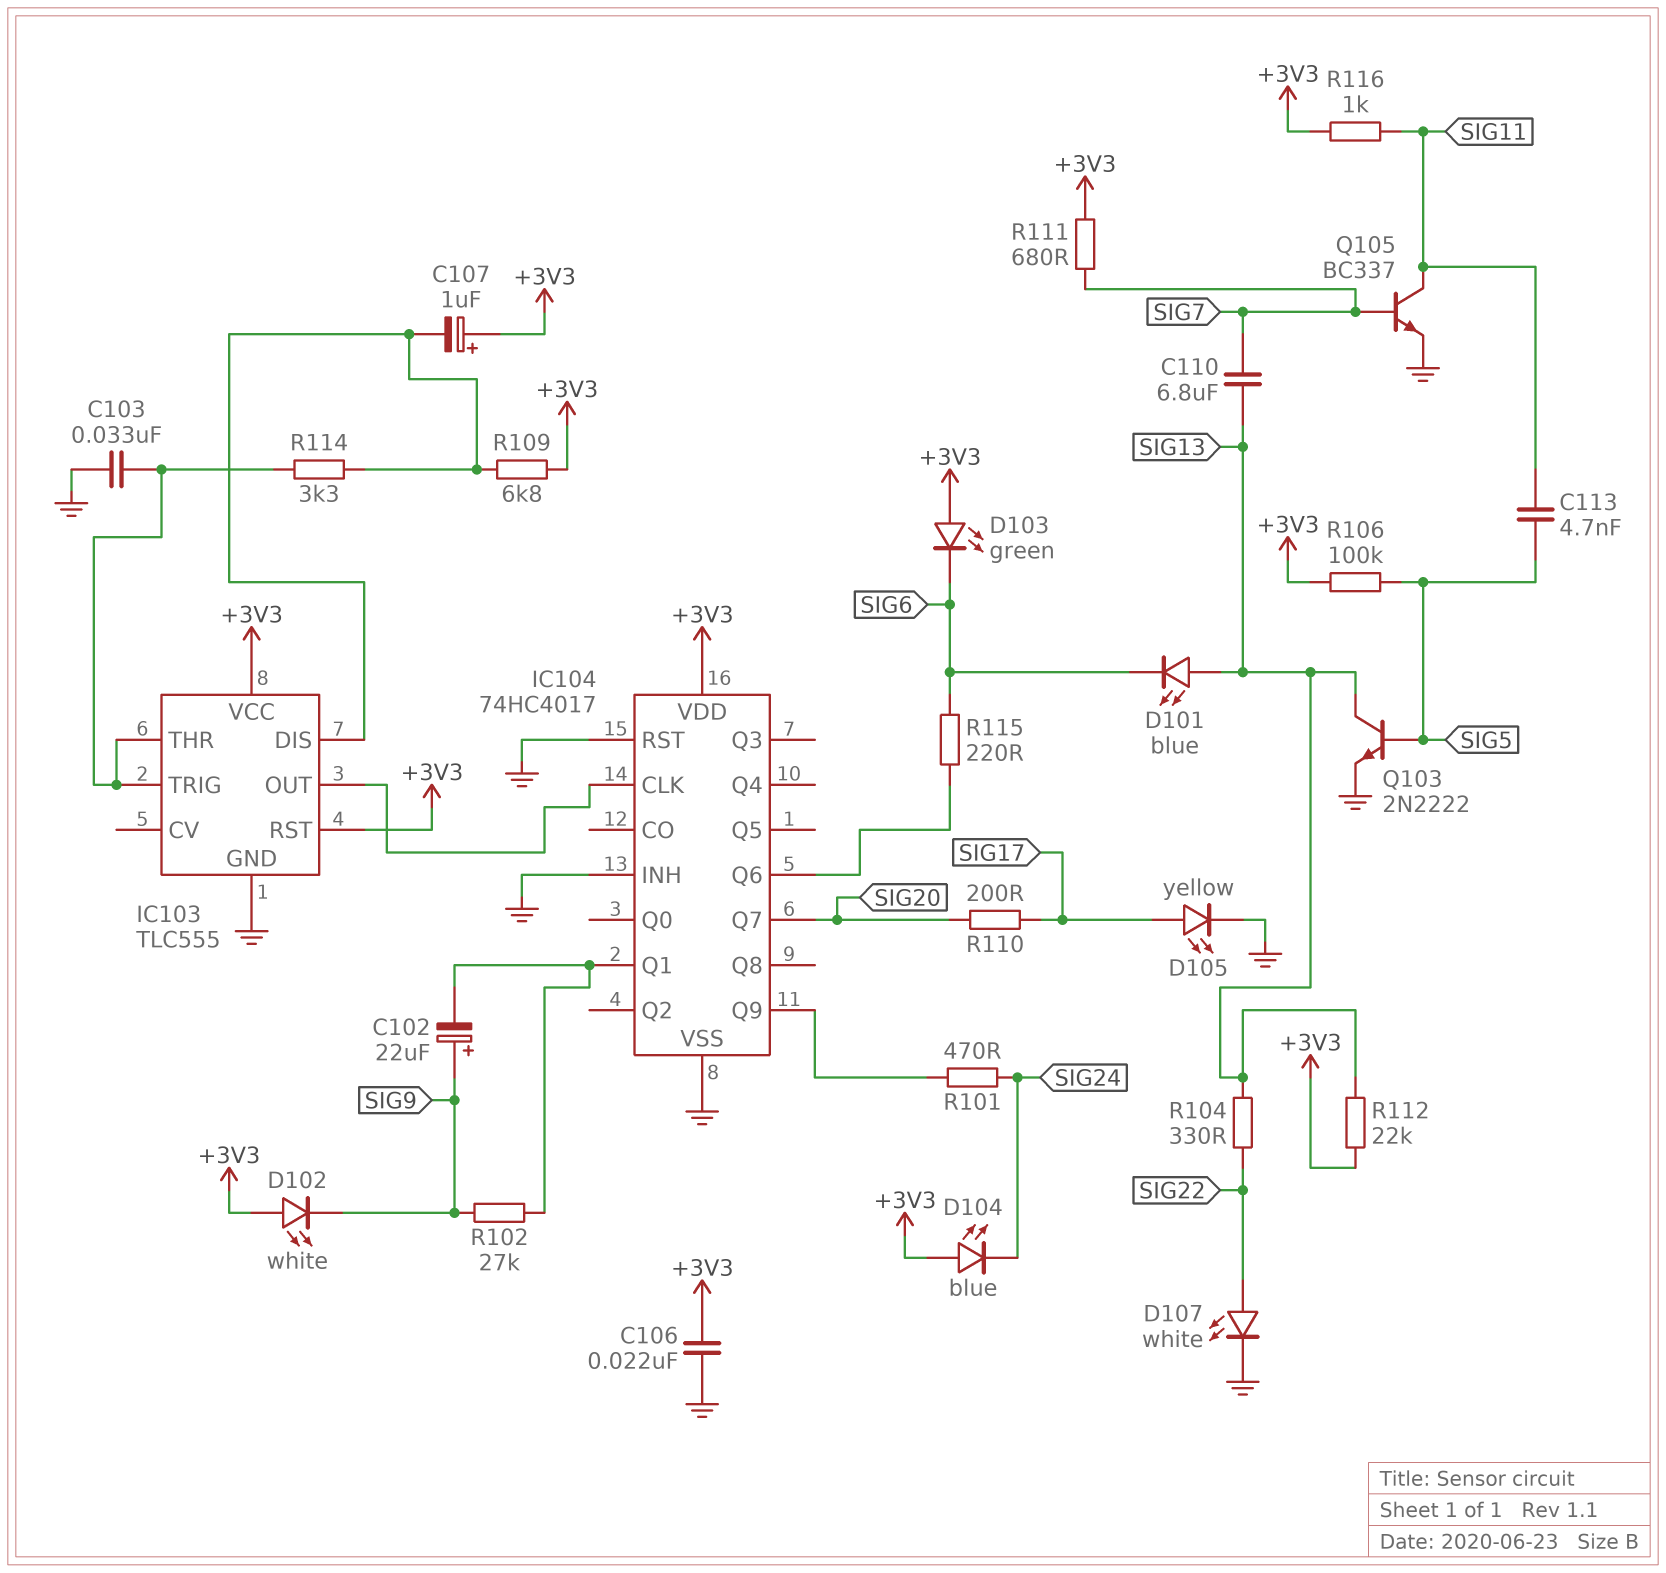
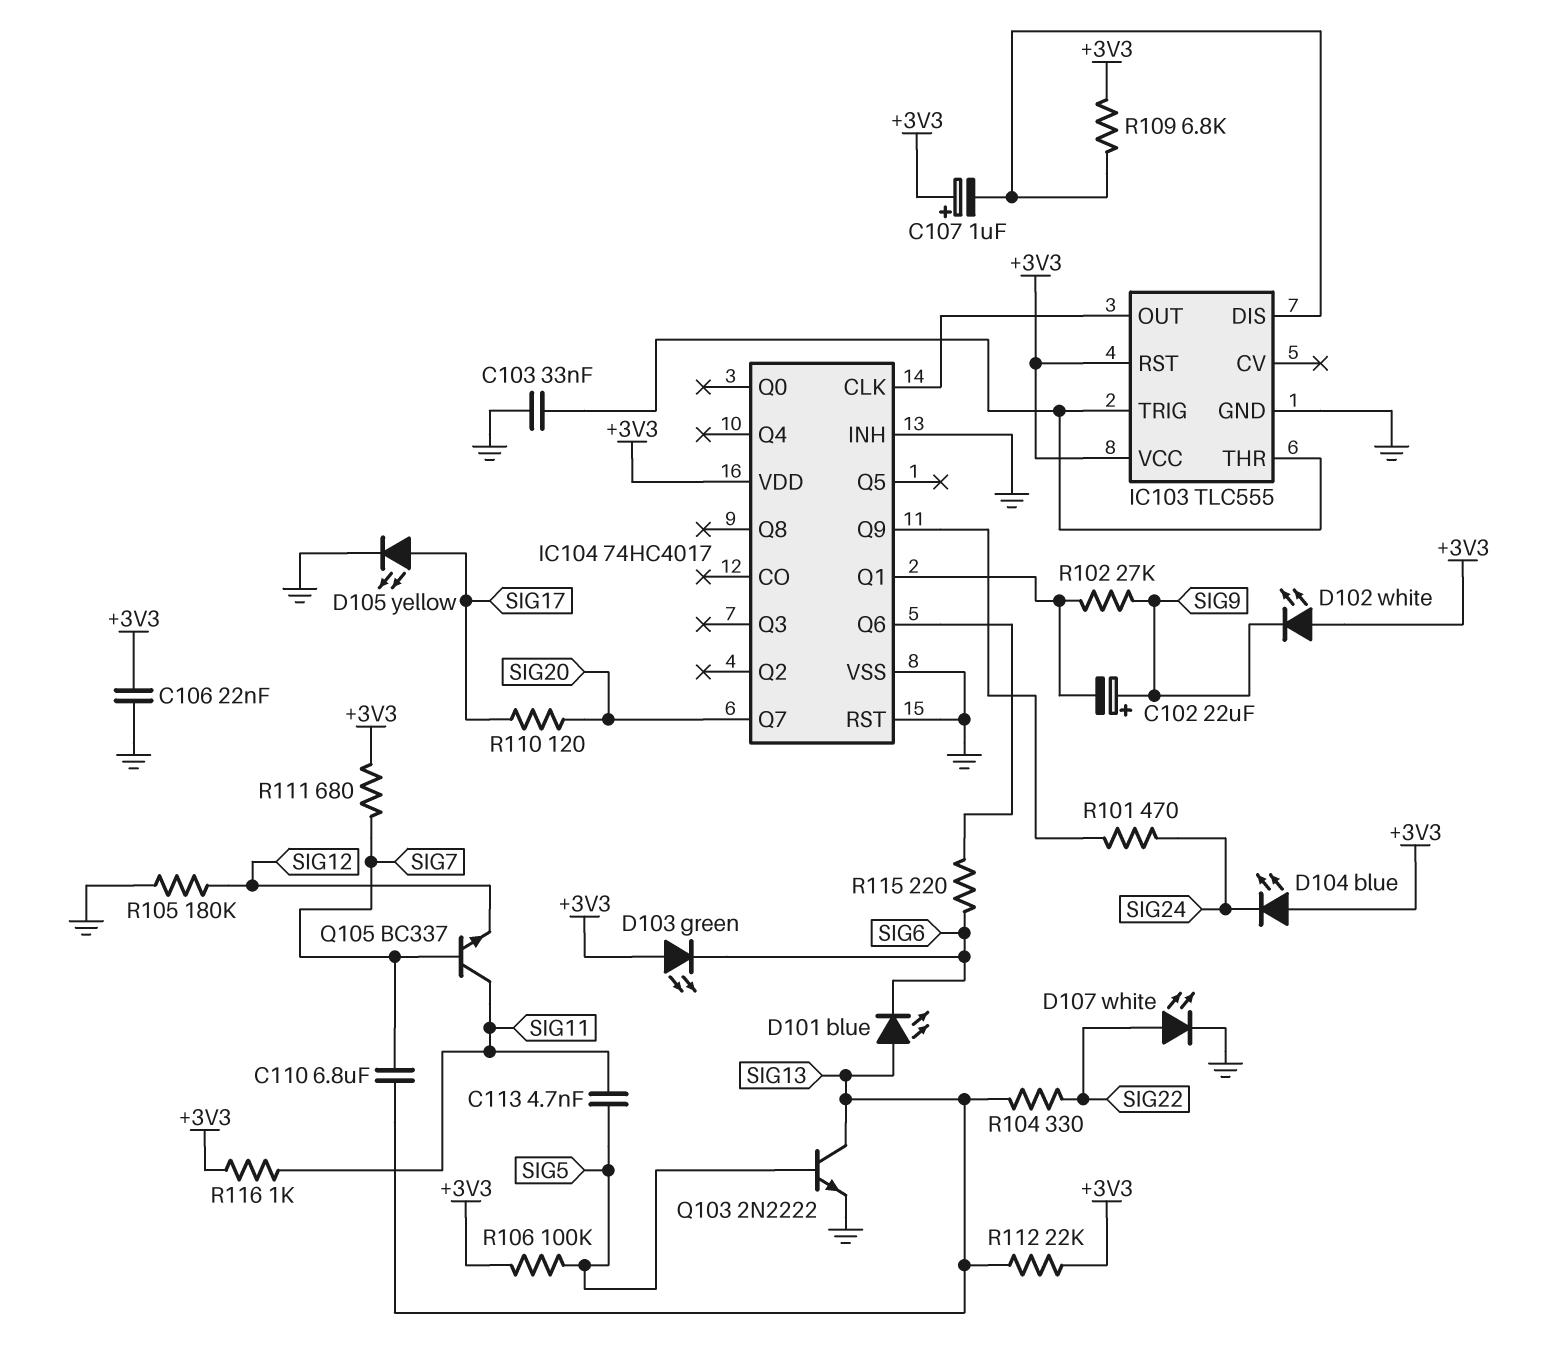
Q105: NPN BC337 (B SIG7, C SIG11, E GND) -> NPN BC337 (B SIG7, C SIG11, E SIG12)
R105: none -> 180k (GND, SIG12)
R110: 200 (SIG17, SIG20) -> 120 (SIG17, SIG20)
R114: 3.3k (IC103/DIS, IC103/THR) -> none

